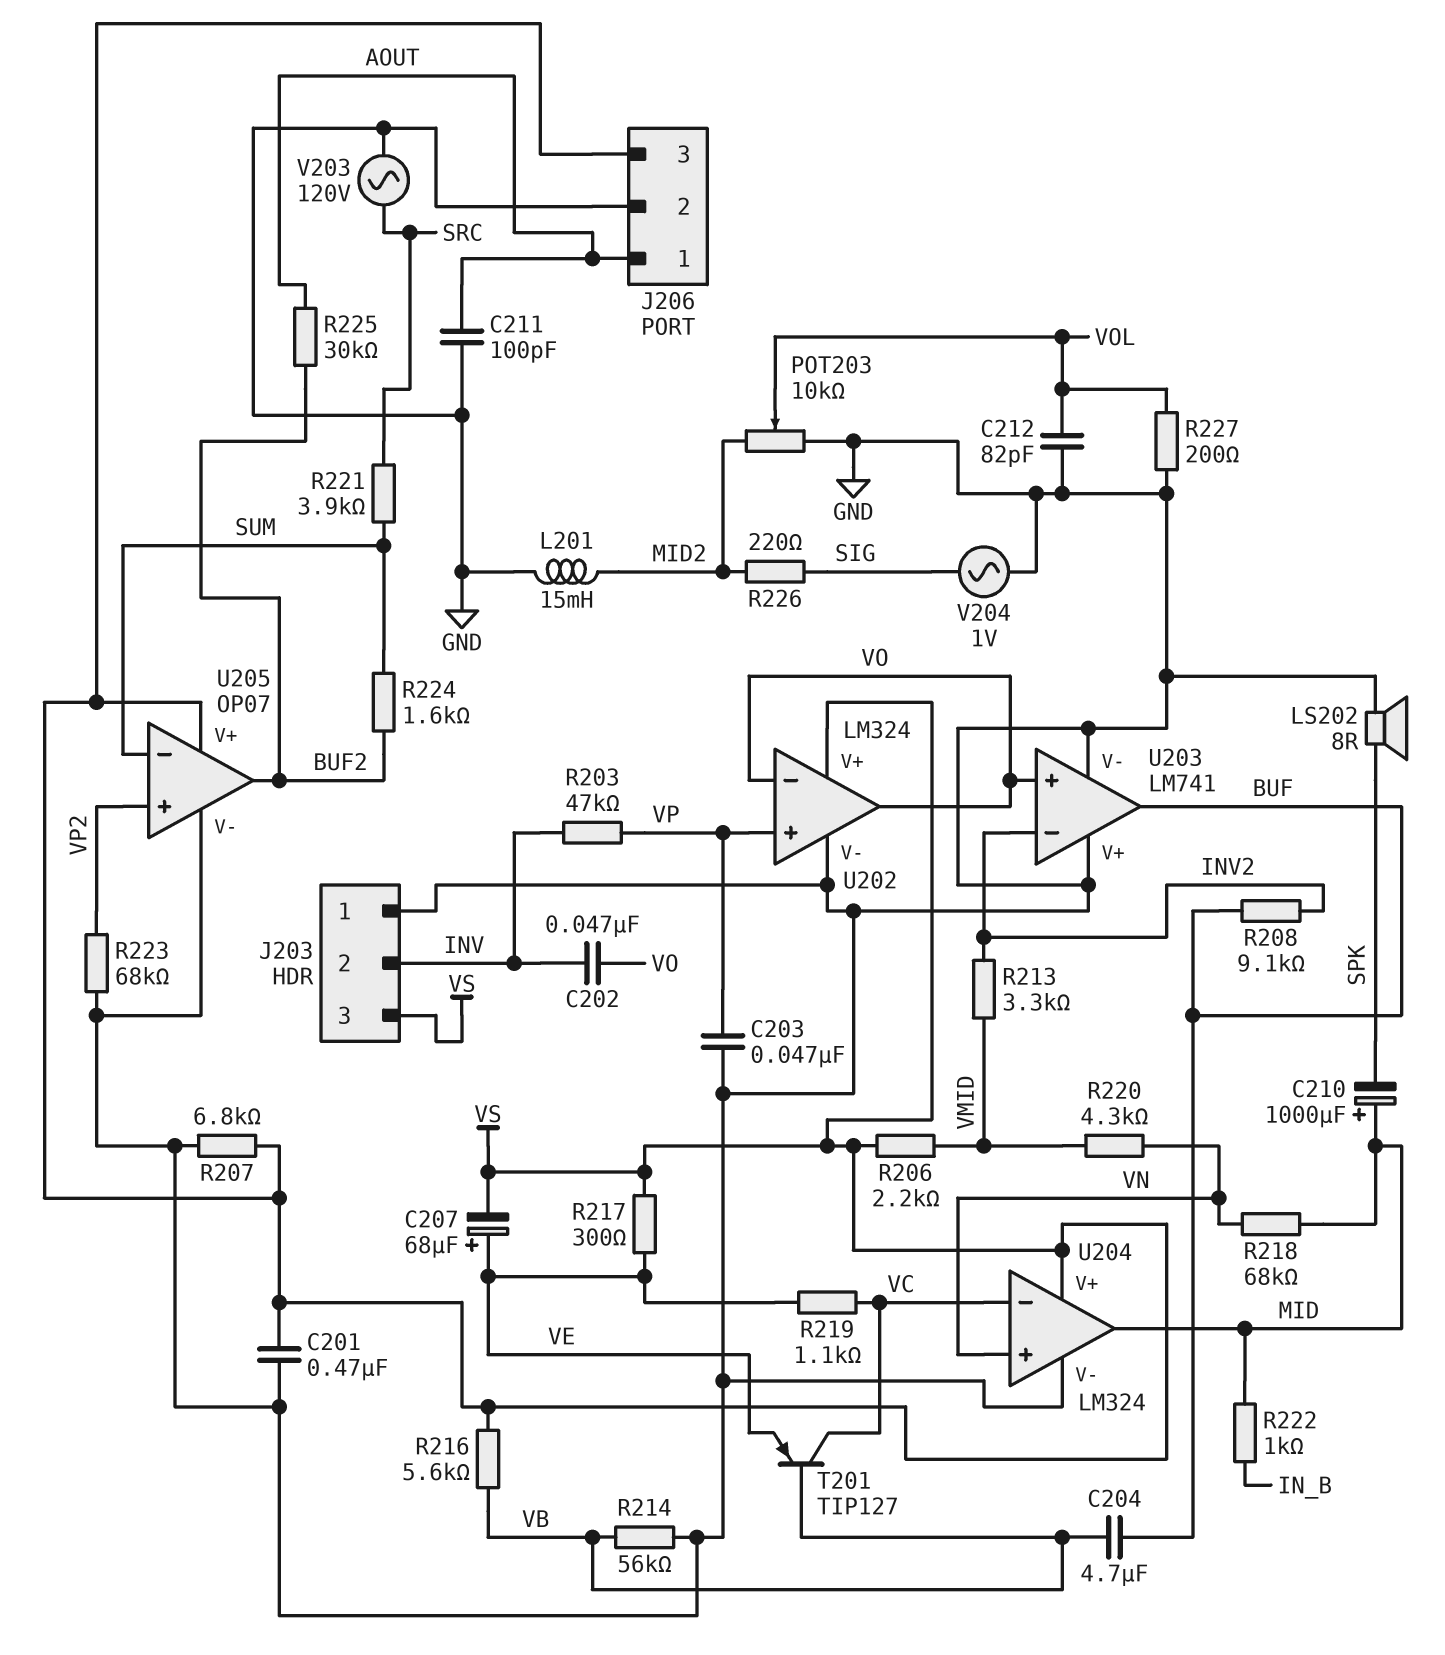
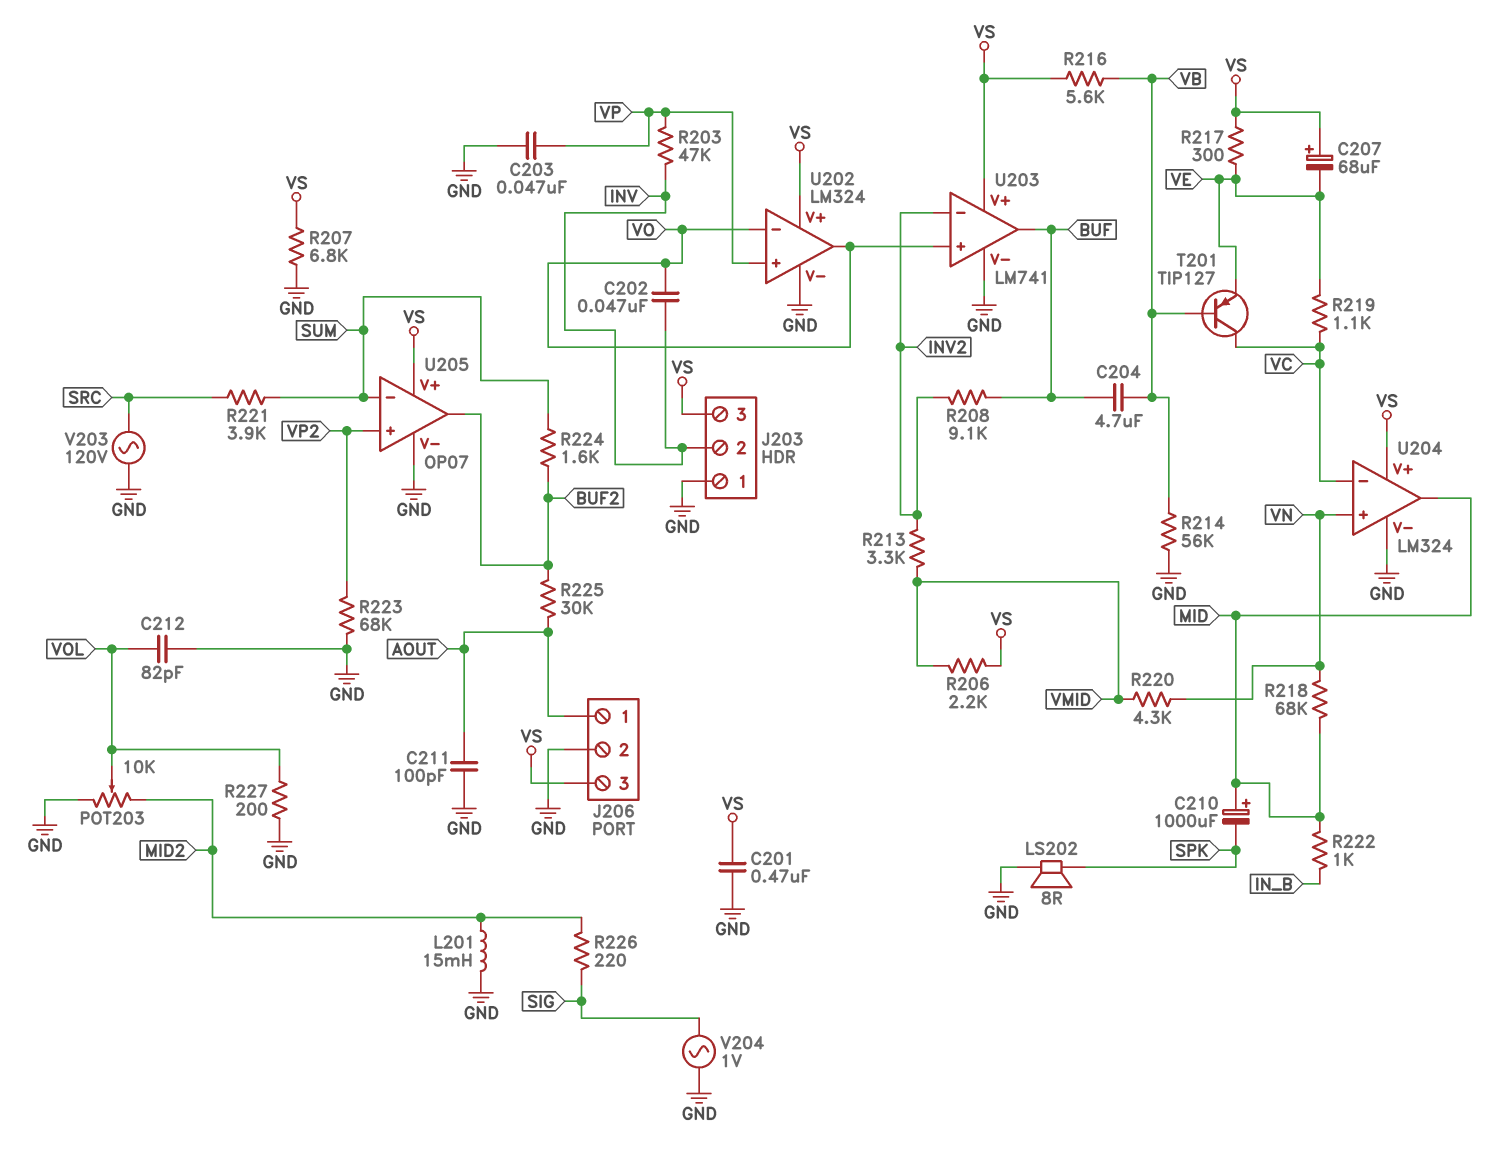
C207: 68uF (plus VE, minus VS) -> 68uF (plus VS, minus VE)
U203 pin V+: GND -> VS

